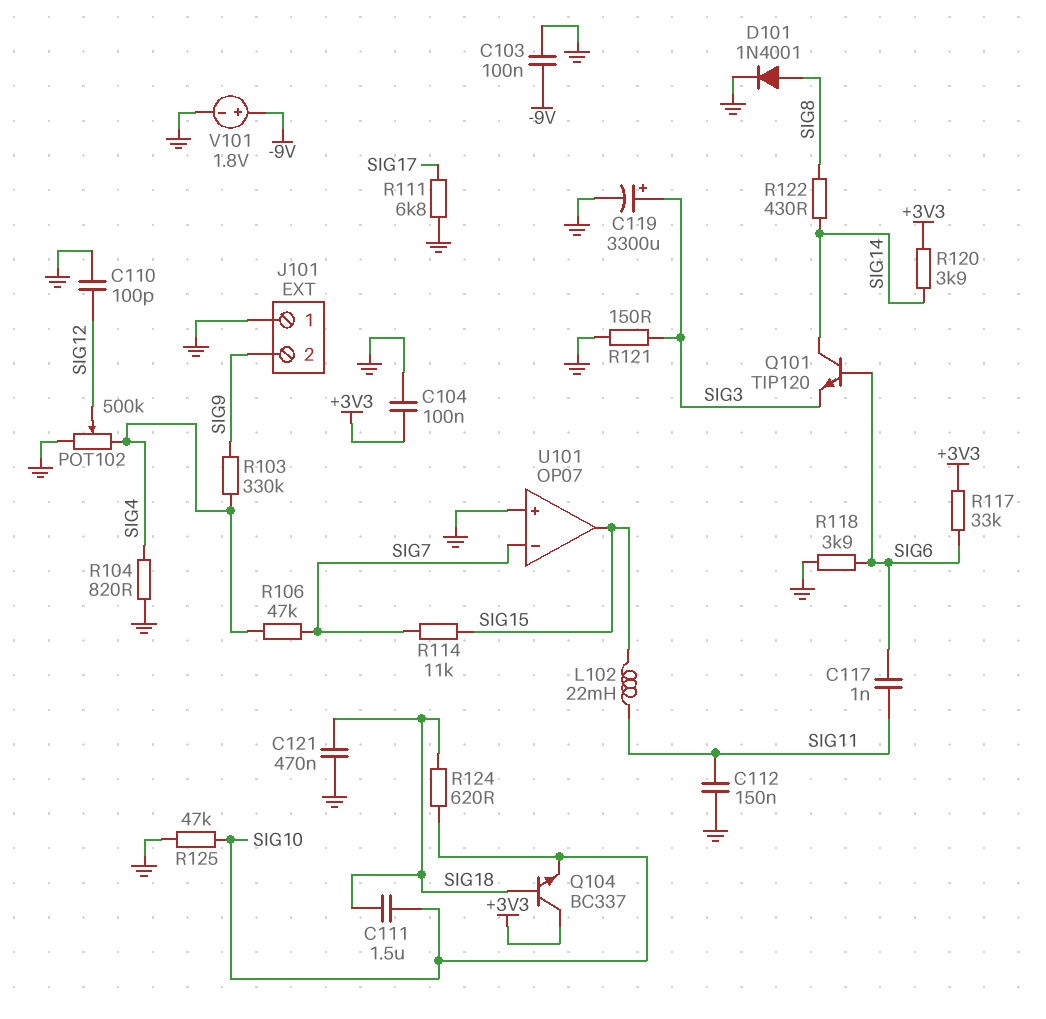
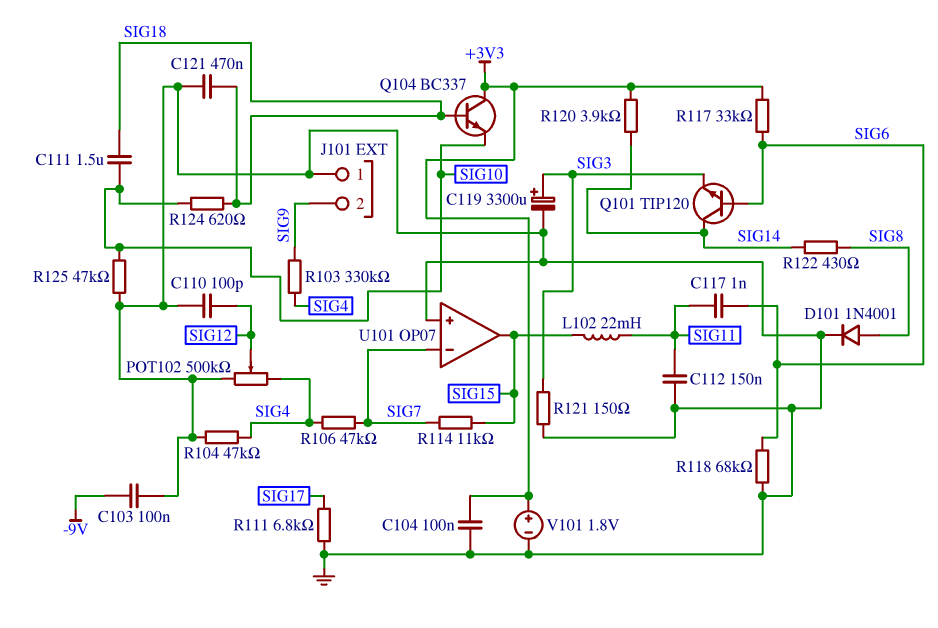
R104: 820 (GND, SIG4) -> 47k (GND, SIG4)
R118: 3.9k (GND, SIG6) -> 68k (GND, SIG6)
V101: 1.8V (plus -9V, minus GND) -> 1.8V (plus +3V3, minus GND)

